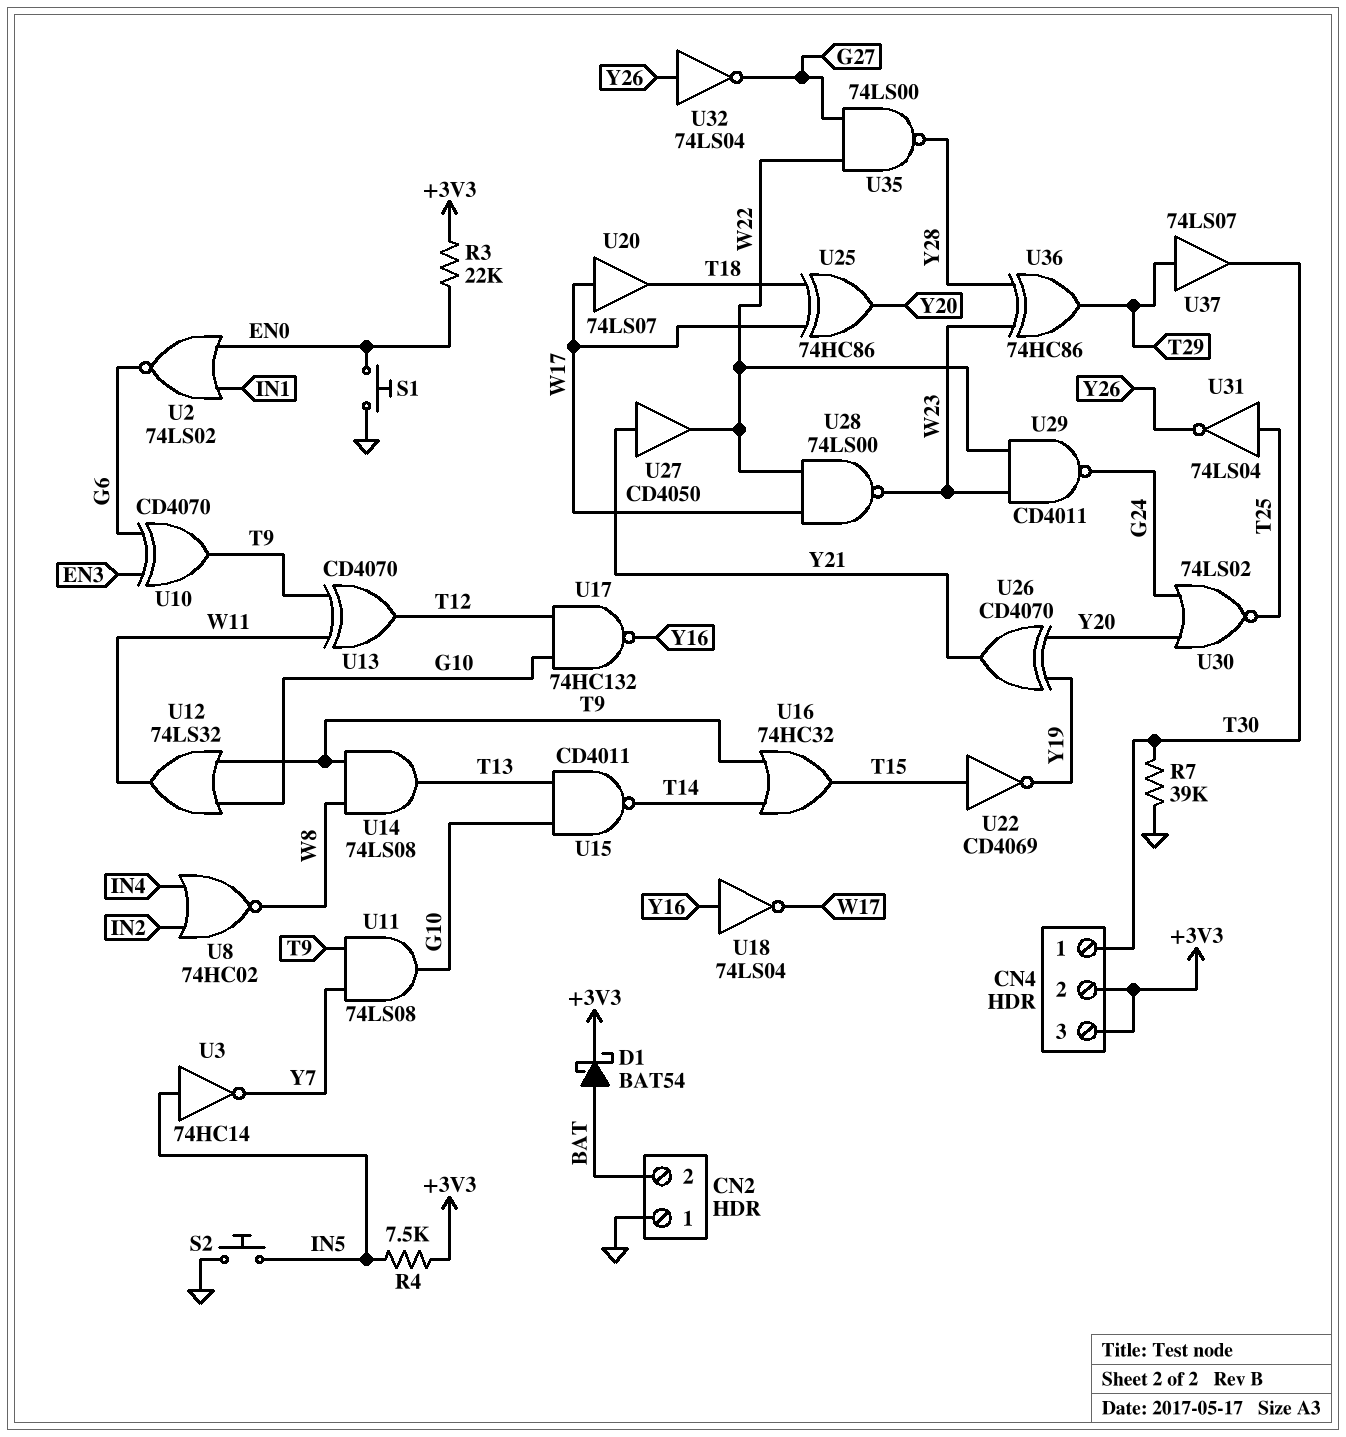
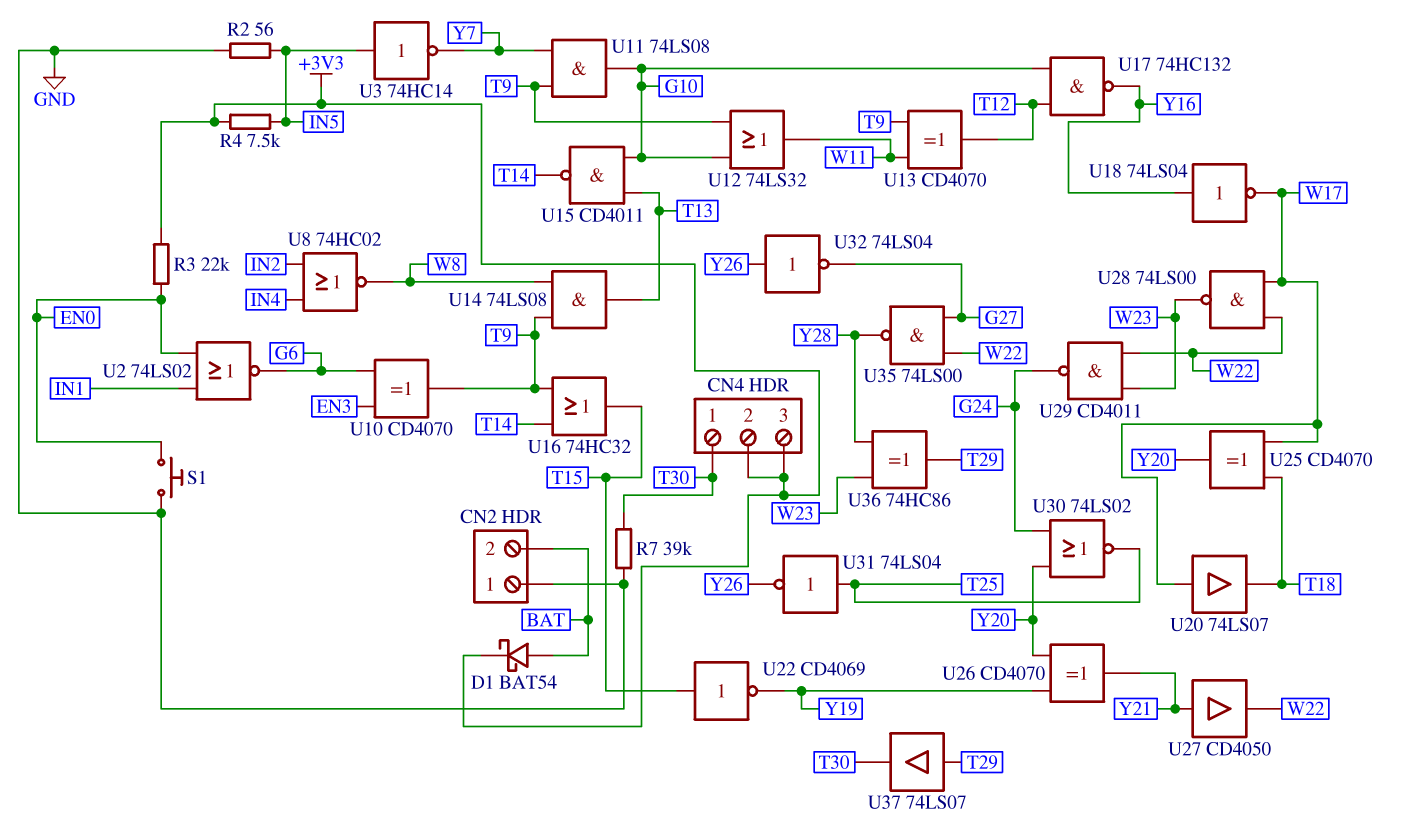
R2: none -> 56 (GND, IN5)
S2: button (GND, IN5) -> none
U25: XOR 74HC86 (in T18, in W17, out Y20) -> XOR CD4070 (in T18, in W17, out Y20)

